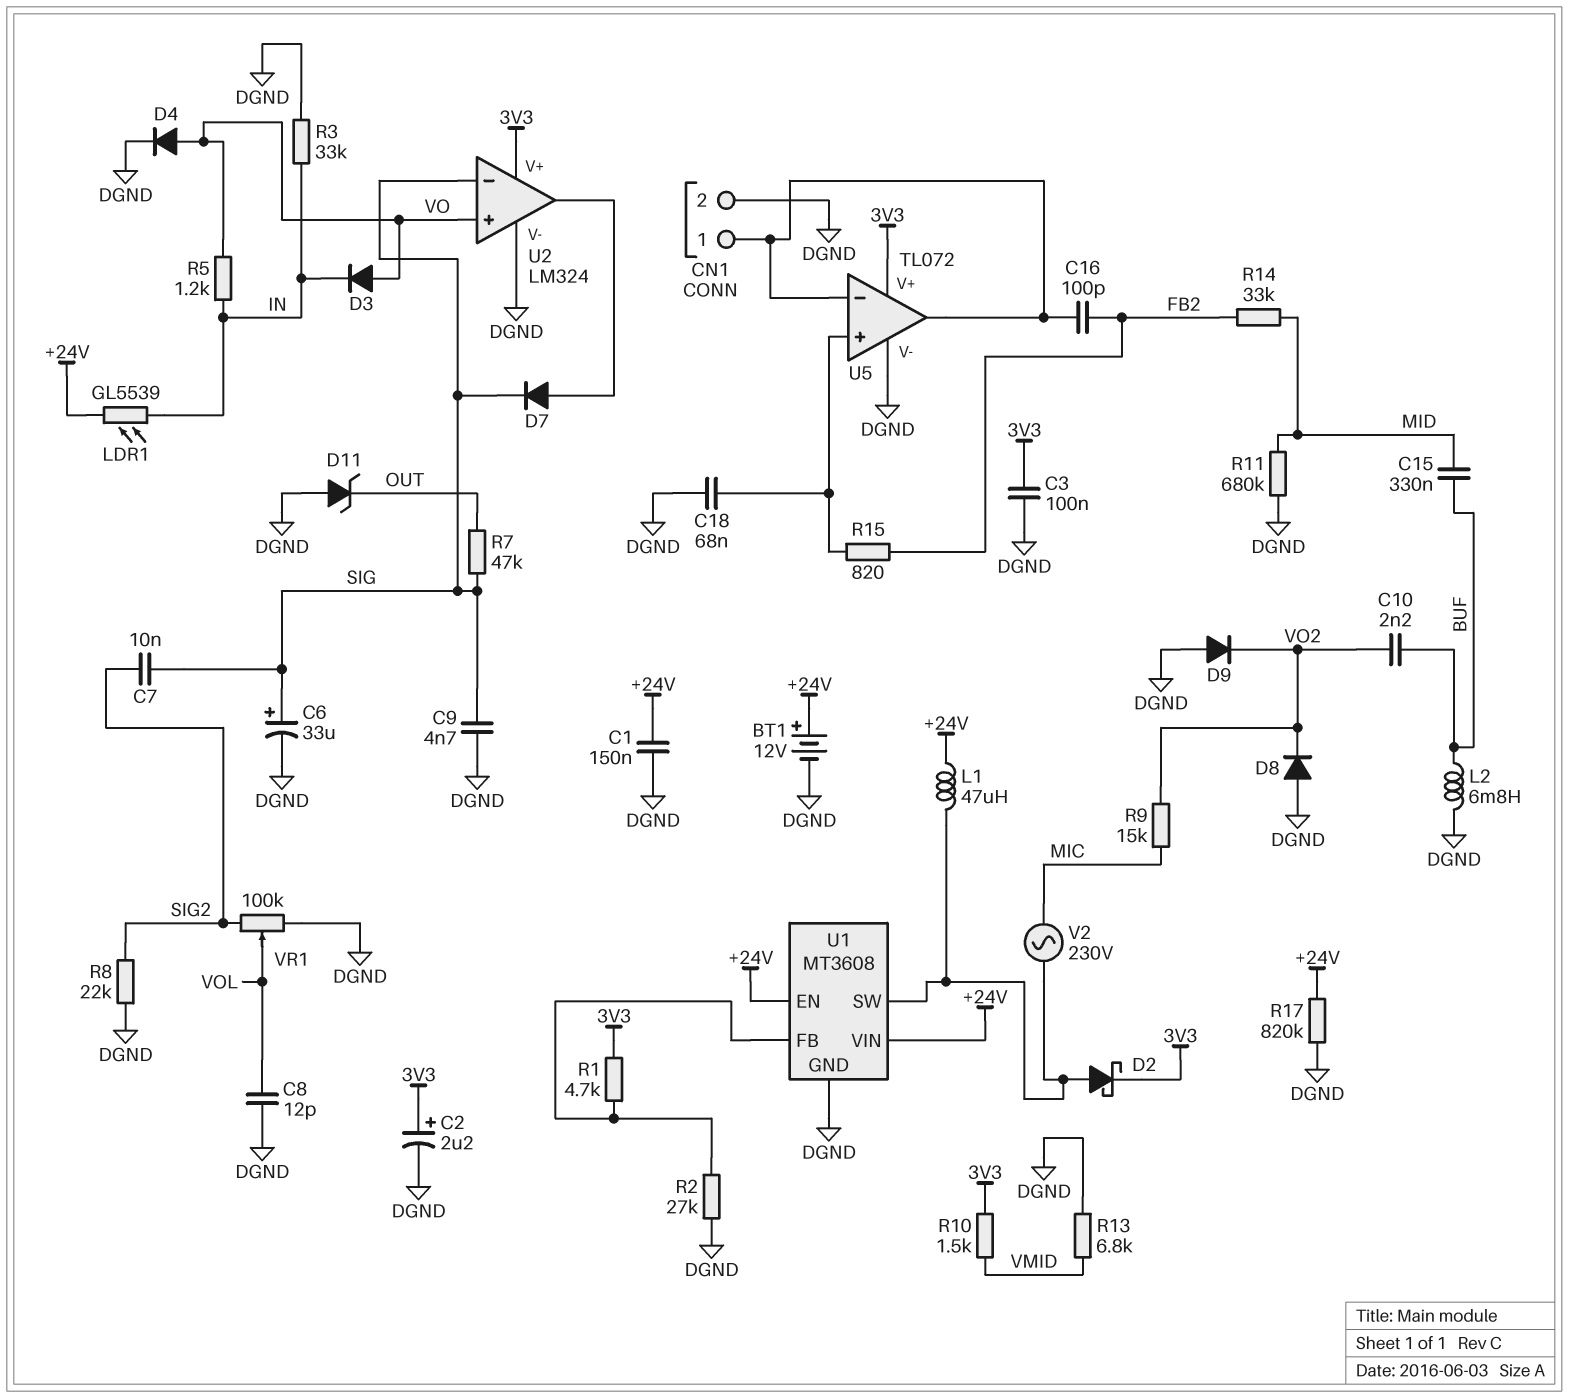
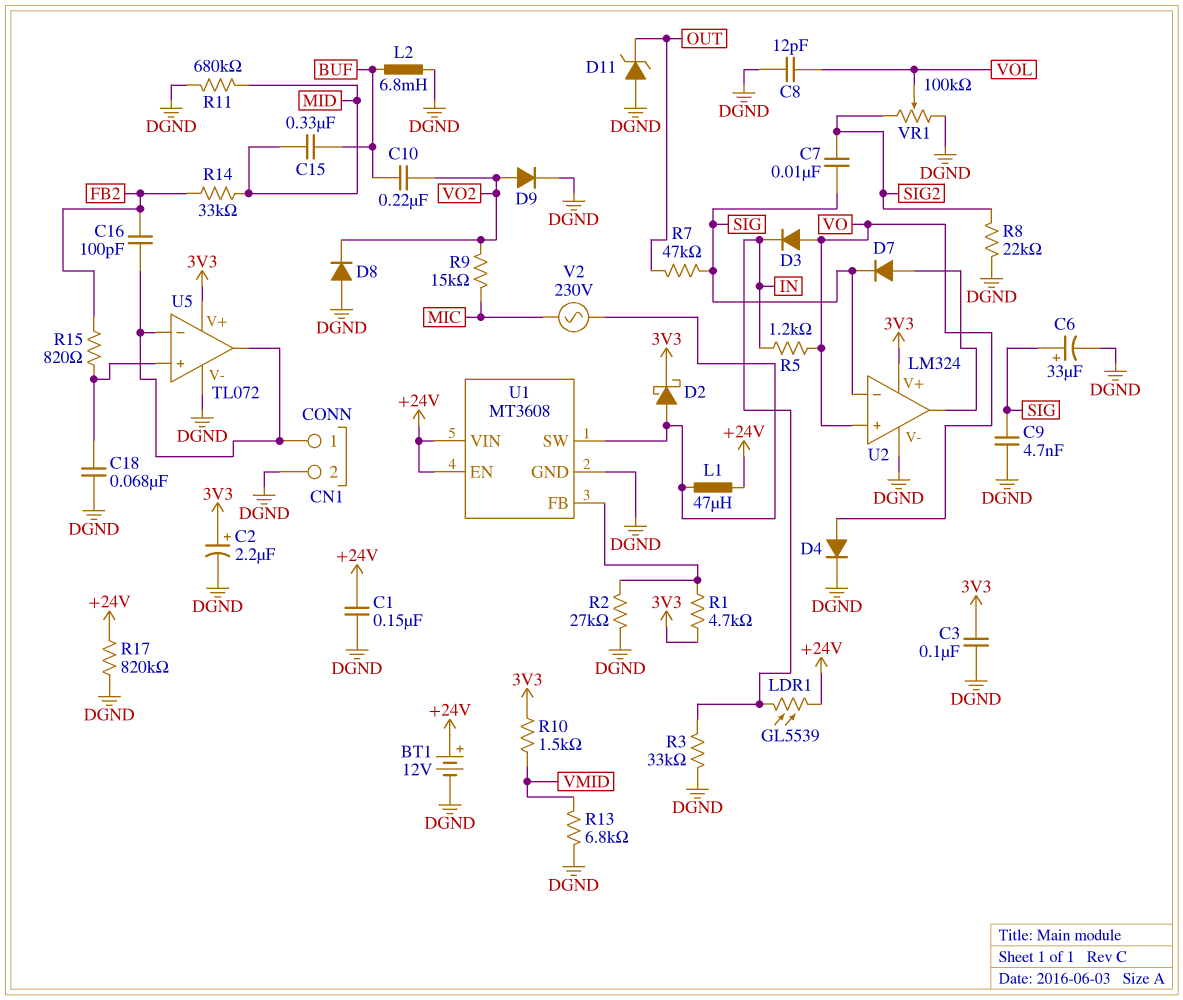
C10: 2.2nF (BUF, VO2) -> 220nF (BUF, VO2)
D9: diode (A DGND, K VO2) -> diode (A VO2, K DGND)

